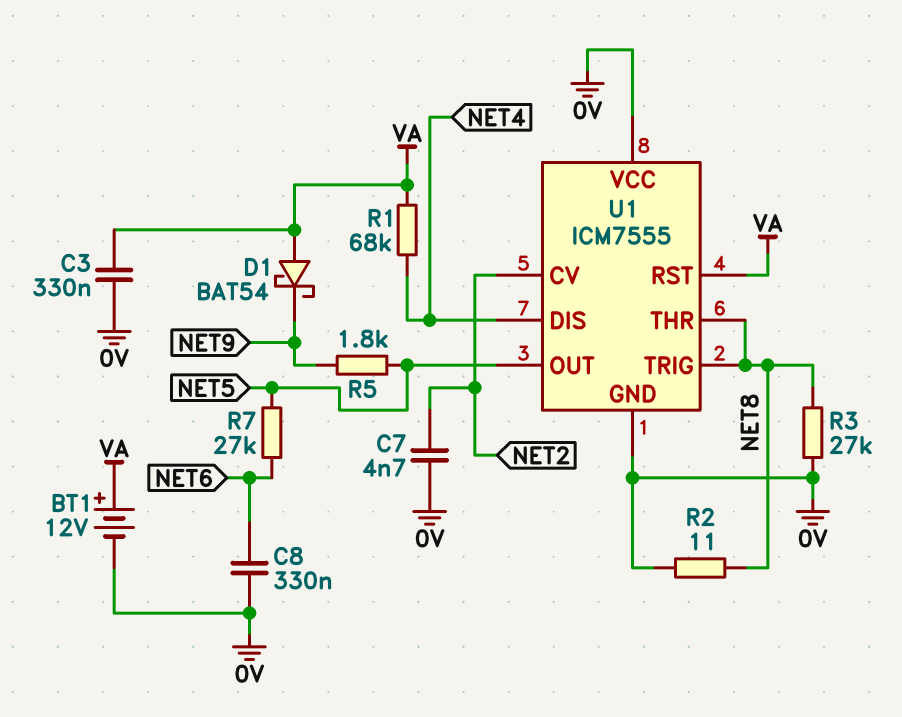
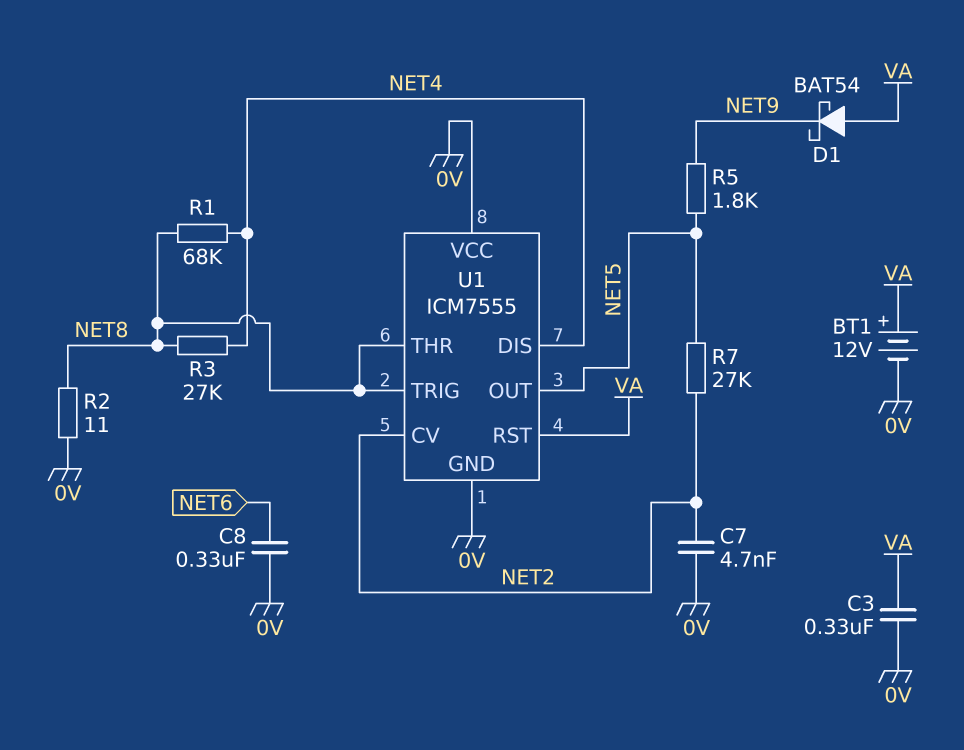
R1: 68k (NET4, VA) -> 68k (NET4, NET8)
R3: 27k (0V, NET8) -> 27k (NET4, NET8)
R7: 27k (NET5, NET6) -> 27k (NET2, NET5)

